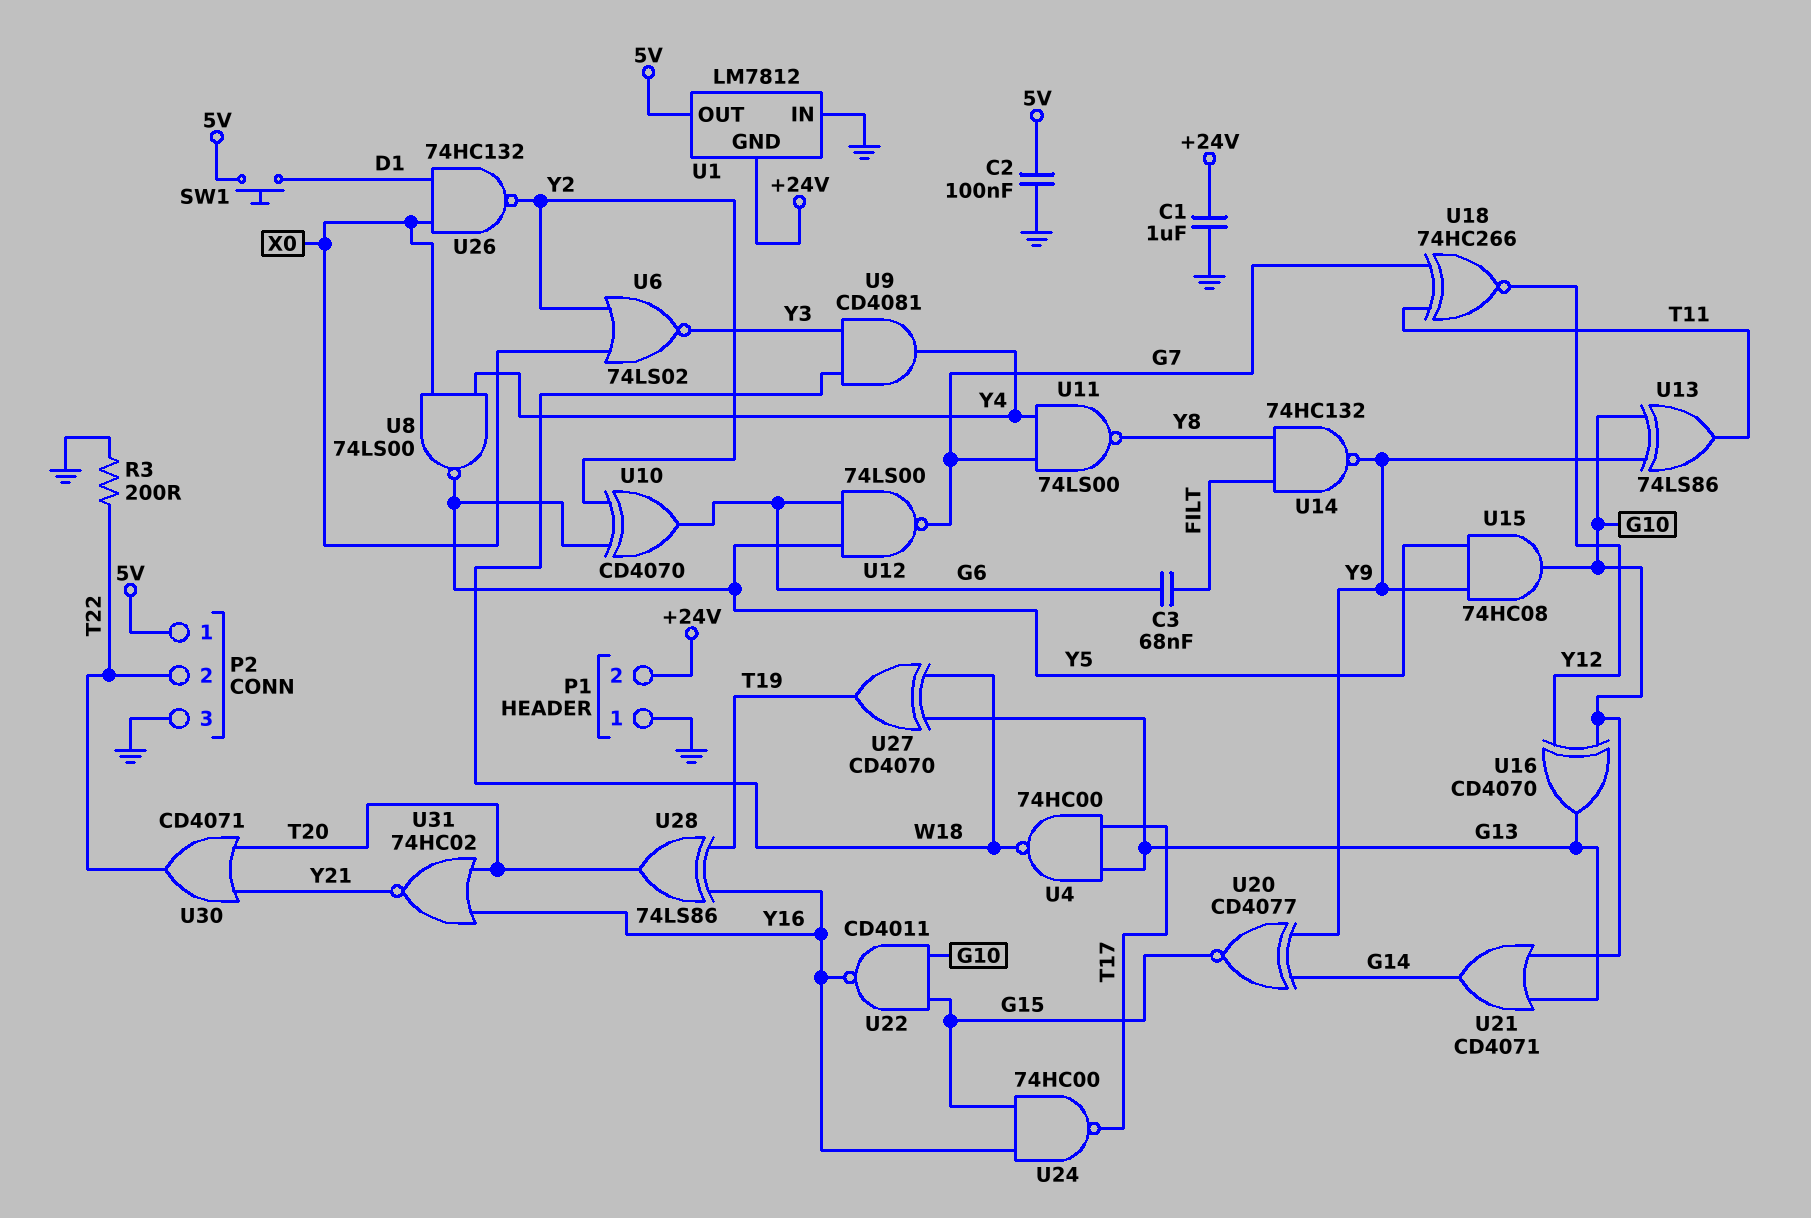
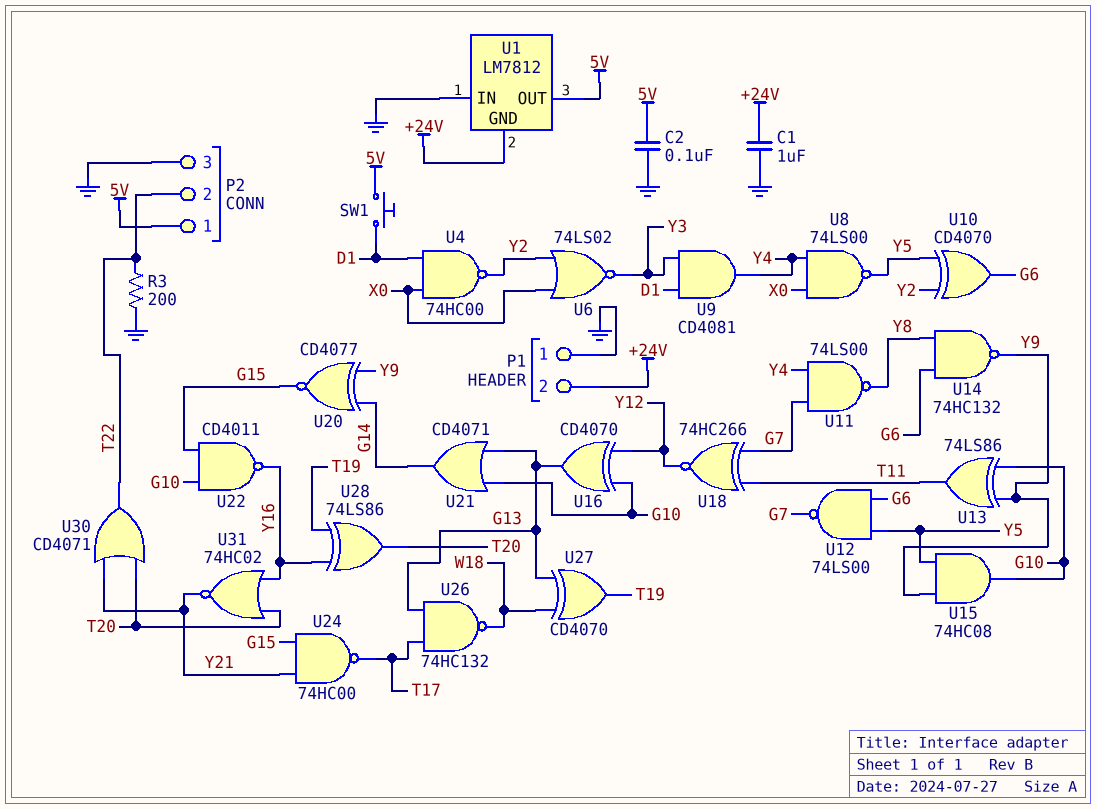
C3: 68nF (FILT, G6) -> none
U4: NAND 74HC00 (in G13, in T17, out W18) -> NAND 74HC00 (in D1, in X0, out Y2)
U9: AND CD4081 (in W18, in Y3, out Y4) -> AND CD4081 (in D1, in Y3, out Y4)
U14: NAND 74HC132 (in FILT, in Y8, out Y9) -> NAND 74HC132 (in G6, in Y8, out Y9)
U24: NAND 74HC00 (in G15, in Y16, out T17) -> NAND 74HC00 (in G15, in Y21, out T17)
U26: NAND 74HC132 (in D1, in X0, out Y2) -> NAND 74HC132 (in G13, in T17, out W18)

